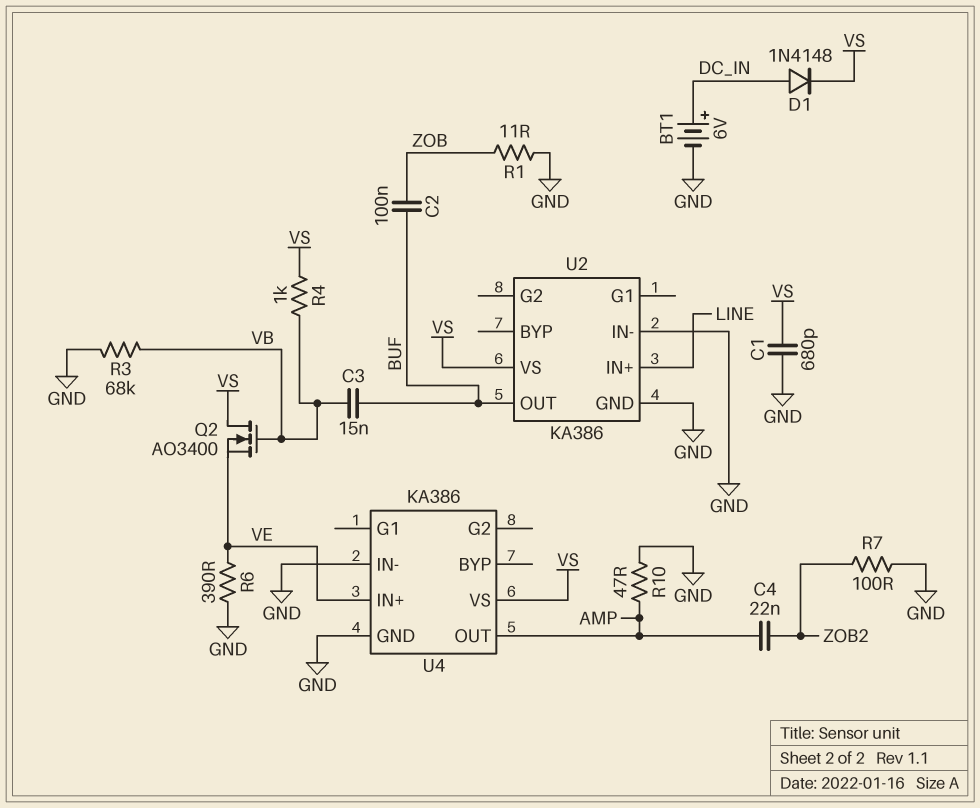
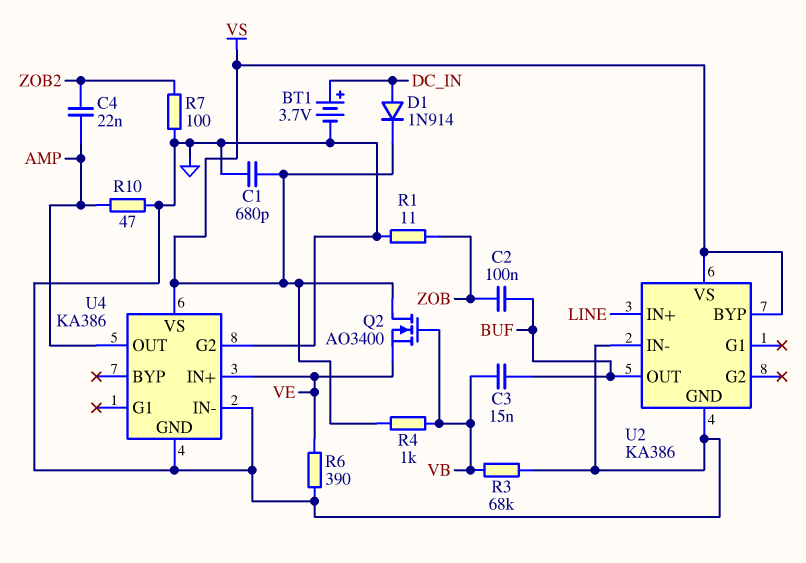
BT1: 6V (plus DC_IN, minus GND) -> 3.7V (plus DC_IN, minus GND)
D1: diode 1N4148 (A DC_IN, K VS) -> diode 1N914 (A DC_IN, K VS)
U2 pin BYP: none -> VS
U4 pin G2: none -> GND

